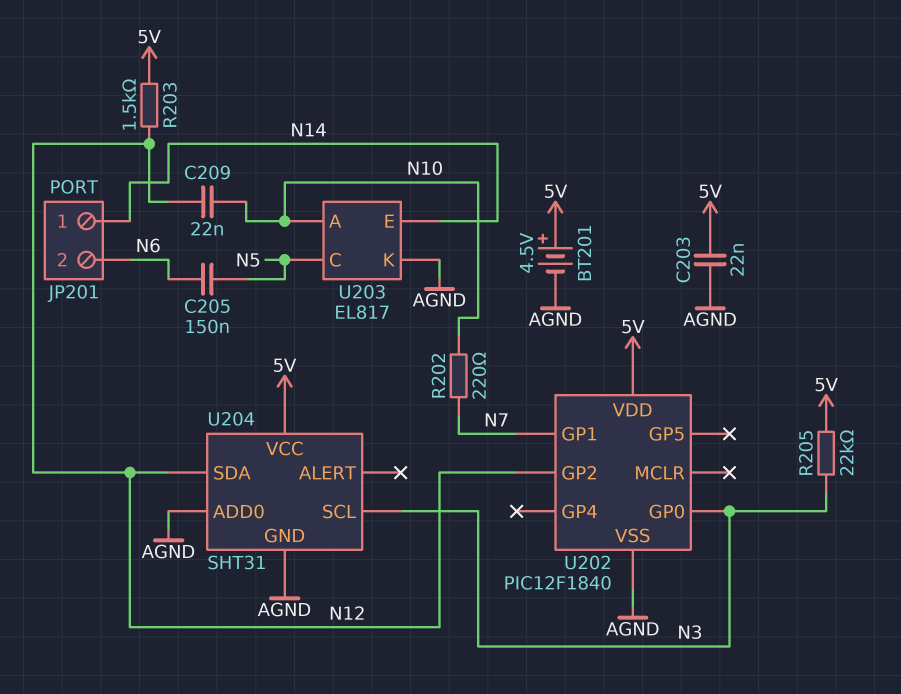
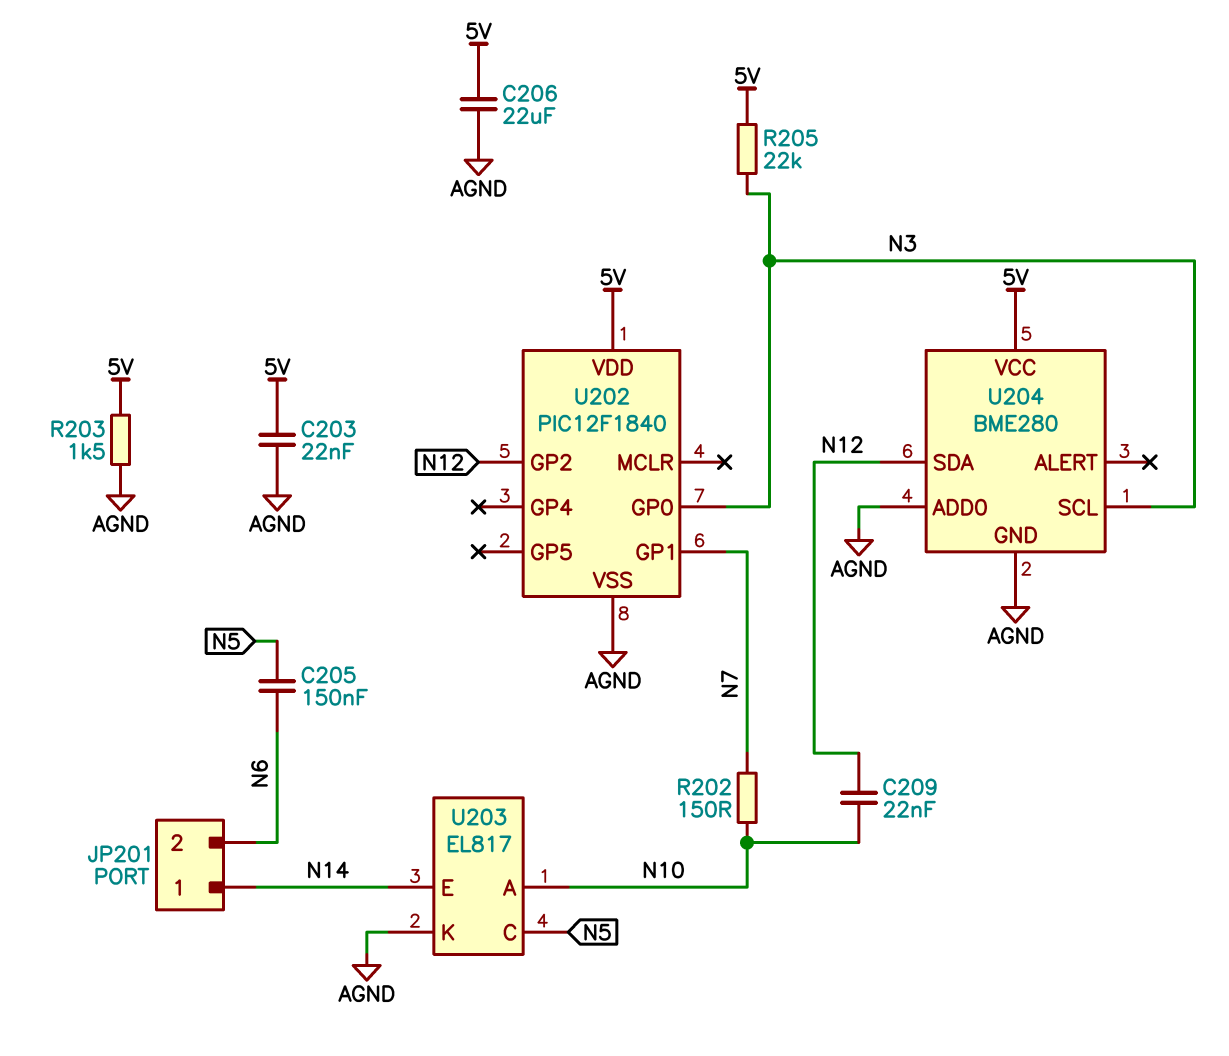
BT201: 4.5V (plus 5V, minus AGND) -> none
C206: none -> 22uF (5V, AGND)
R202: 220 (N7, N10) -> 150 (N7, N10)
R203: 1.5k (5V, N12) -> 1.5k (5V, AGND)
U204: SHT31 -> BME280

